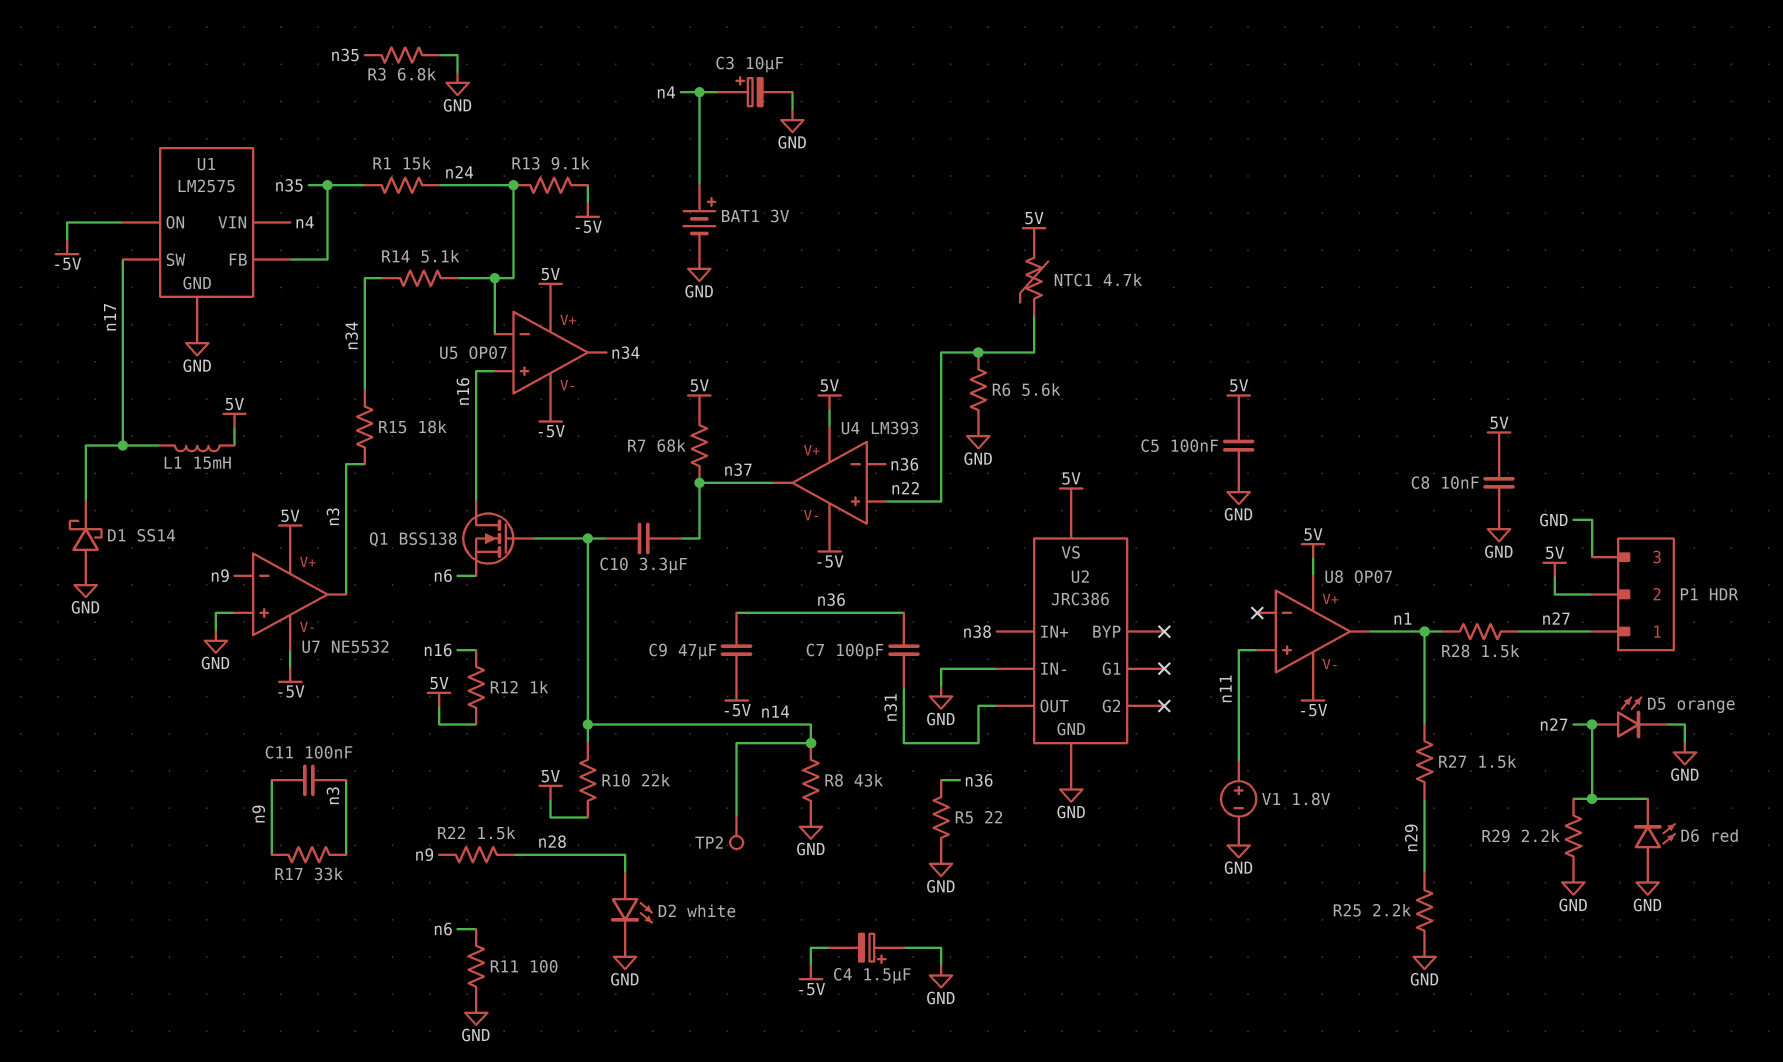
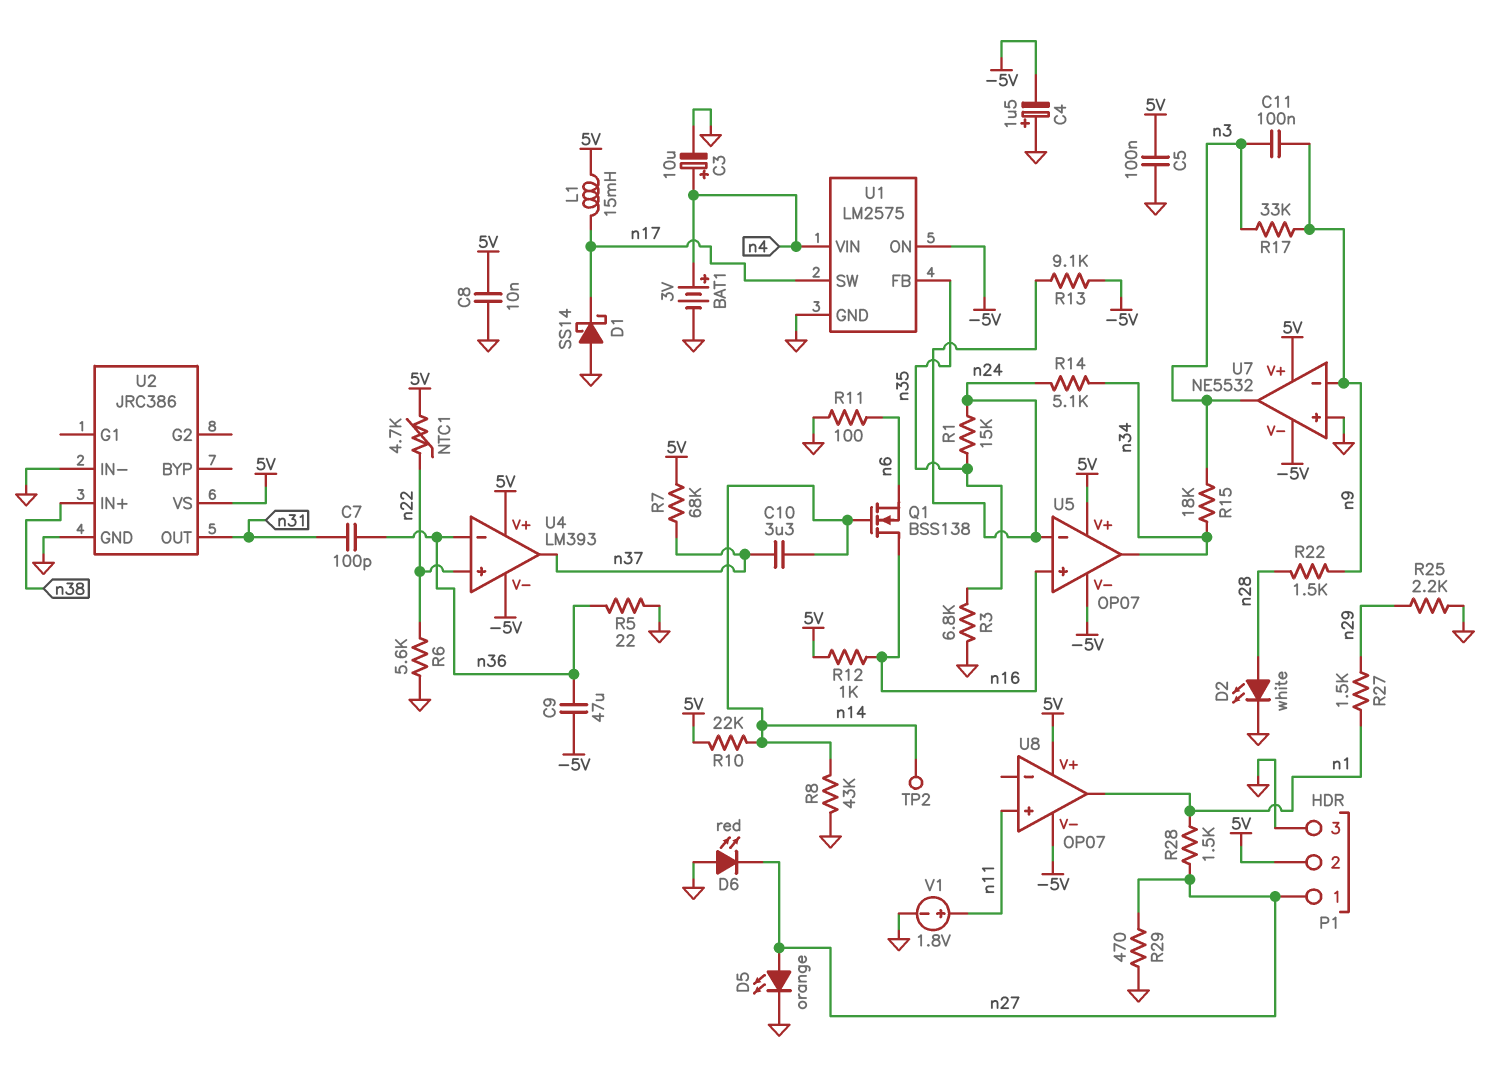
R29: 2.2k (GND, n27) -> 470 (GND, n27)

